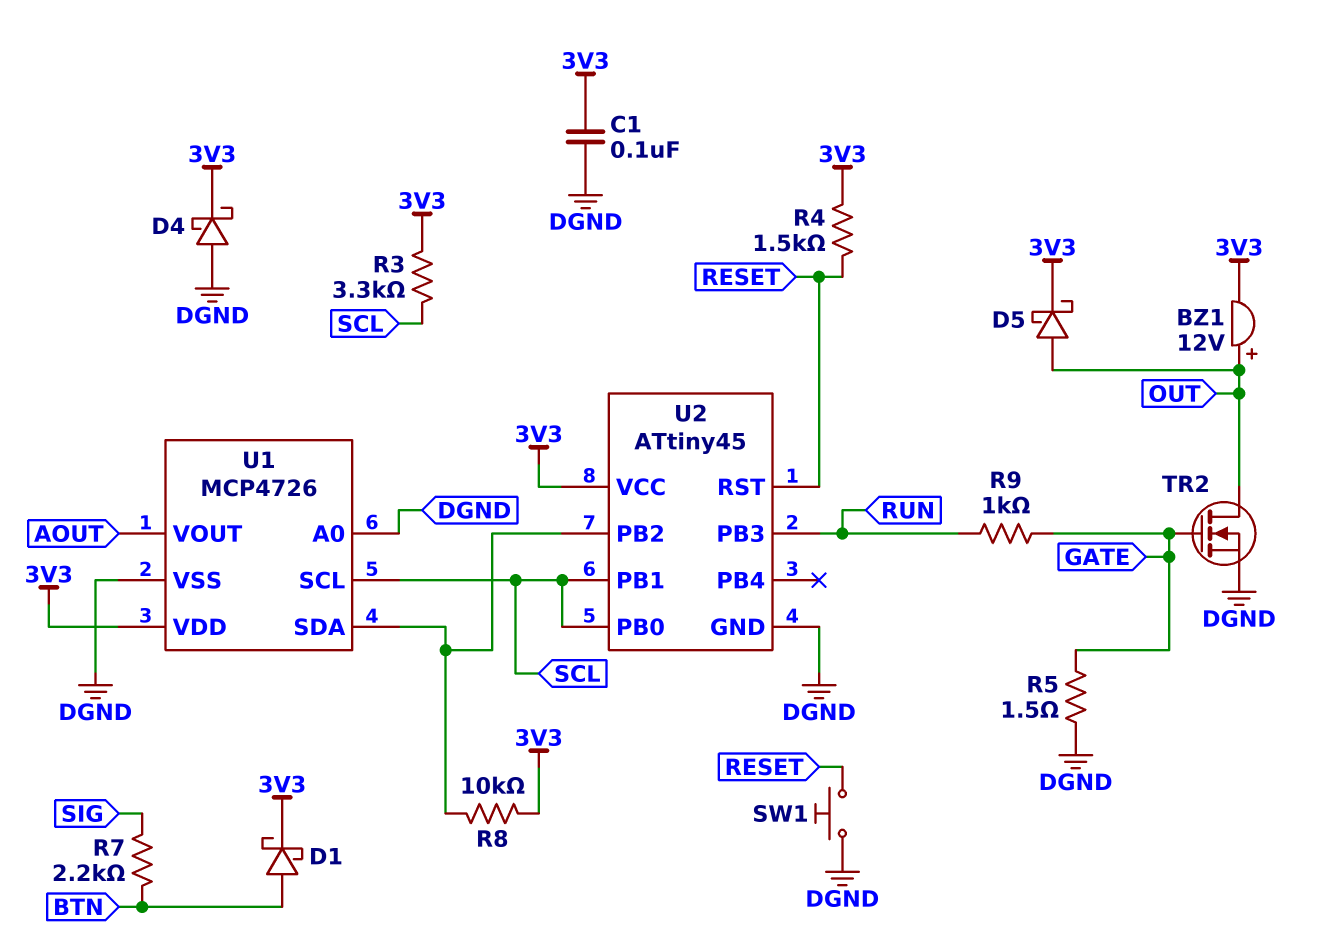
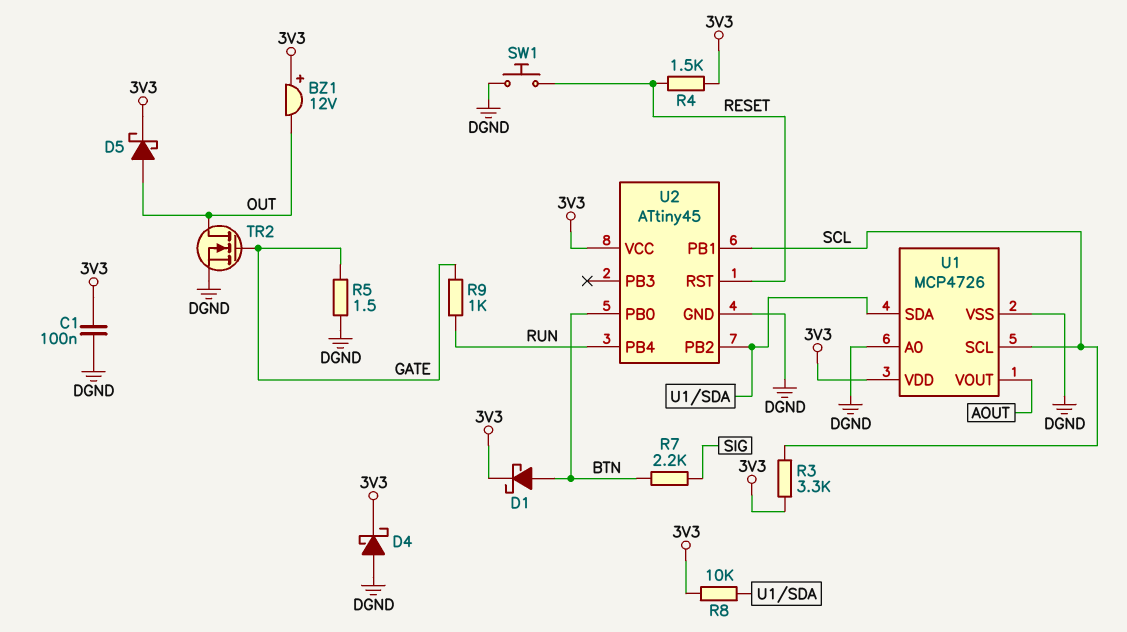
BZ1: buzzer 12V (plus OUT, minus 3V3) -> buzzer 12V (plus 3V3, minus OUT)
U2 pin PB0: SCL -> BTN
U2 pin PB3: RUN -> none
U2 pin PB4: none -> RUN

